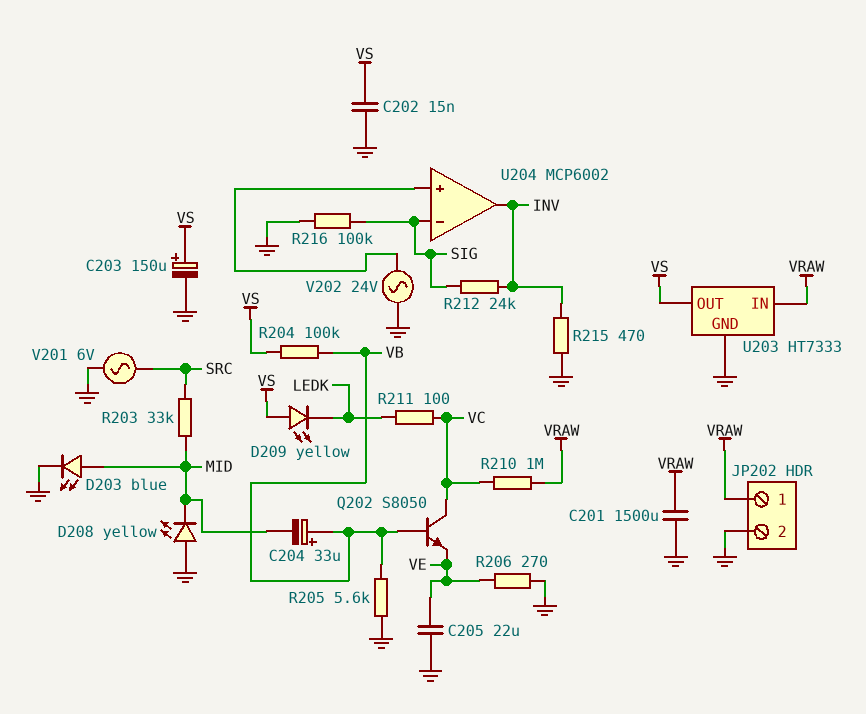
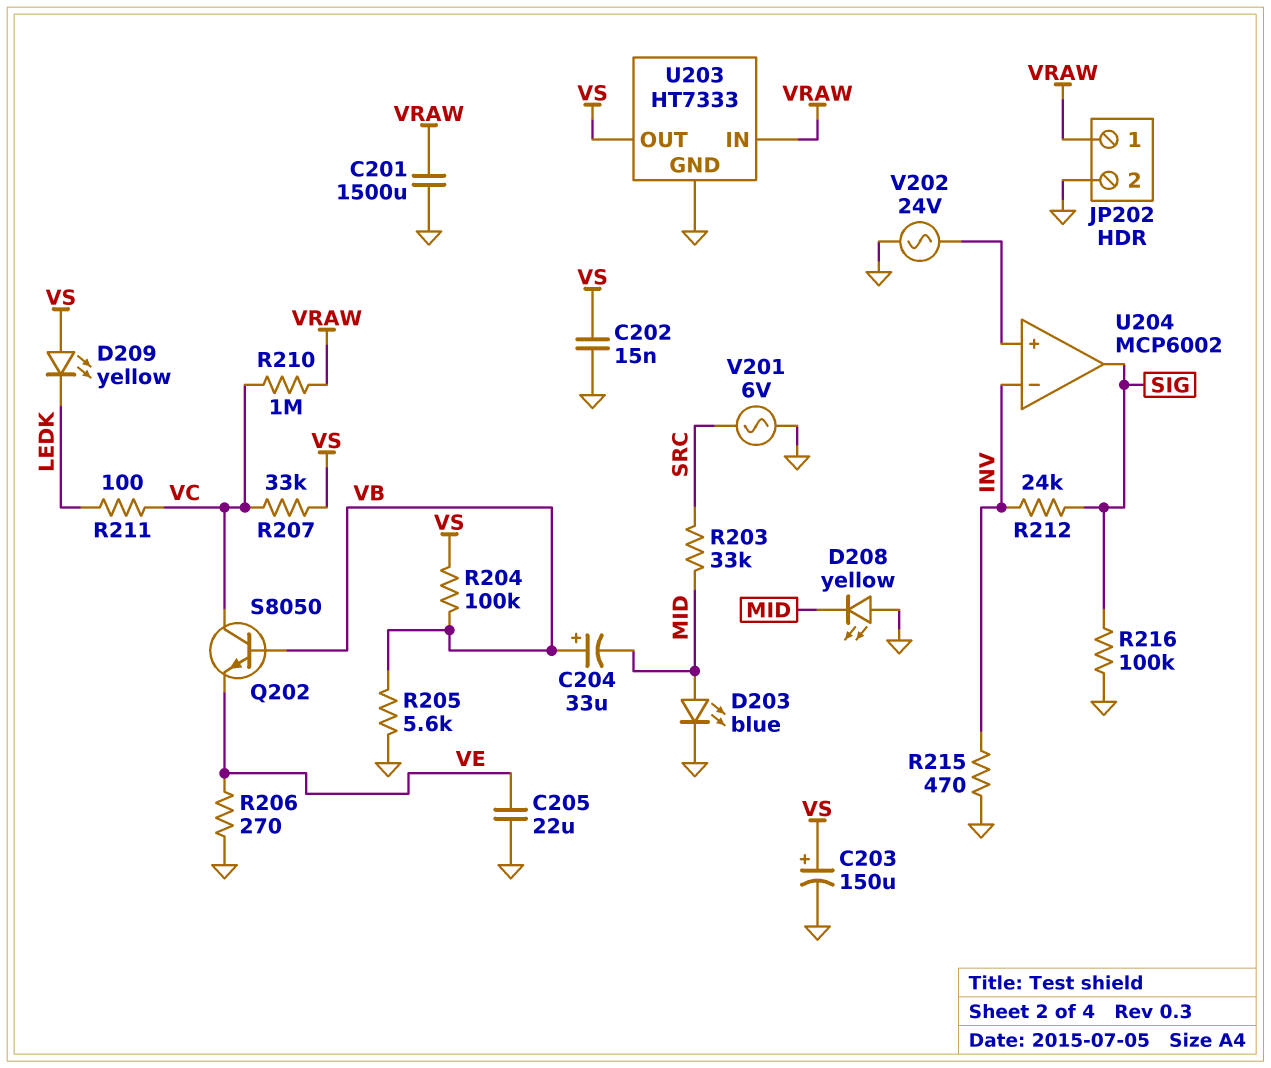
R207: none -> 33k (VC, VS)
U204 pin in-: SIG -> INV
U204 pin out: INV -> SIG

